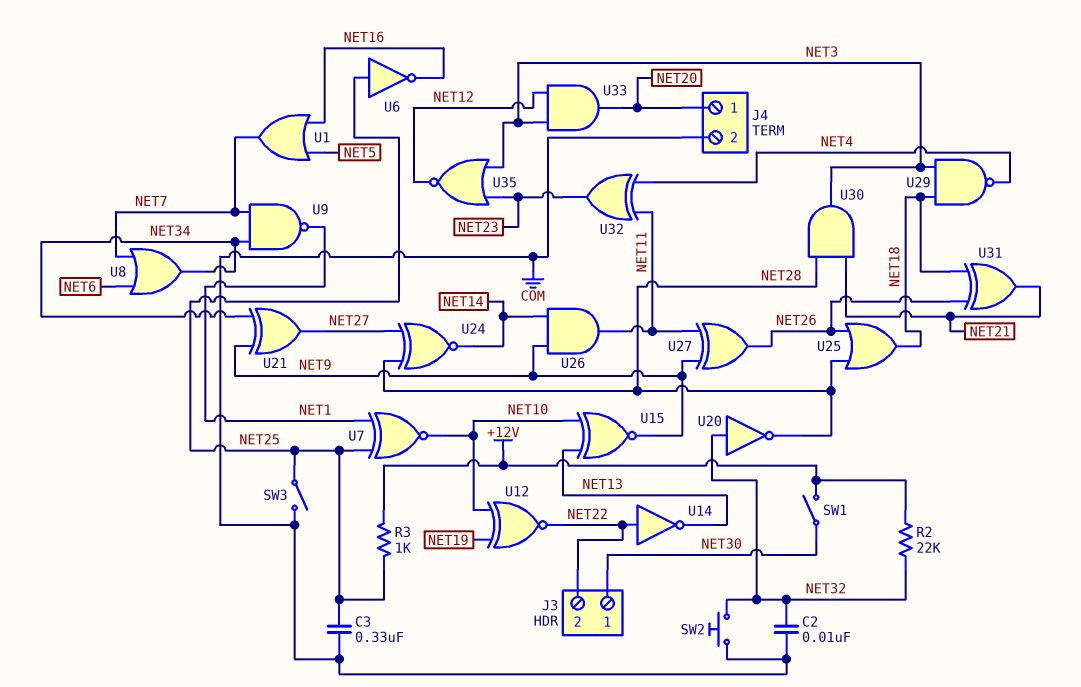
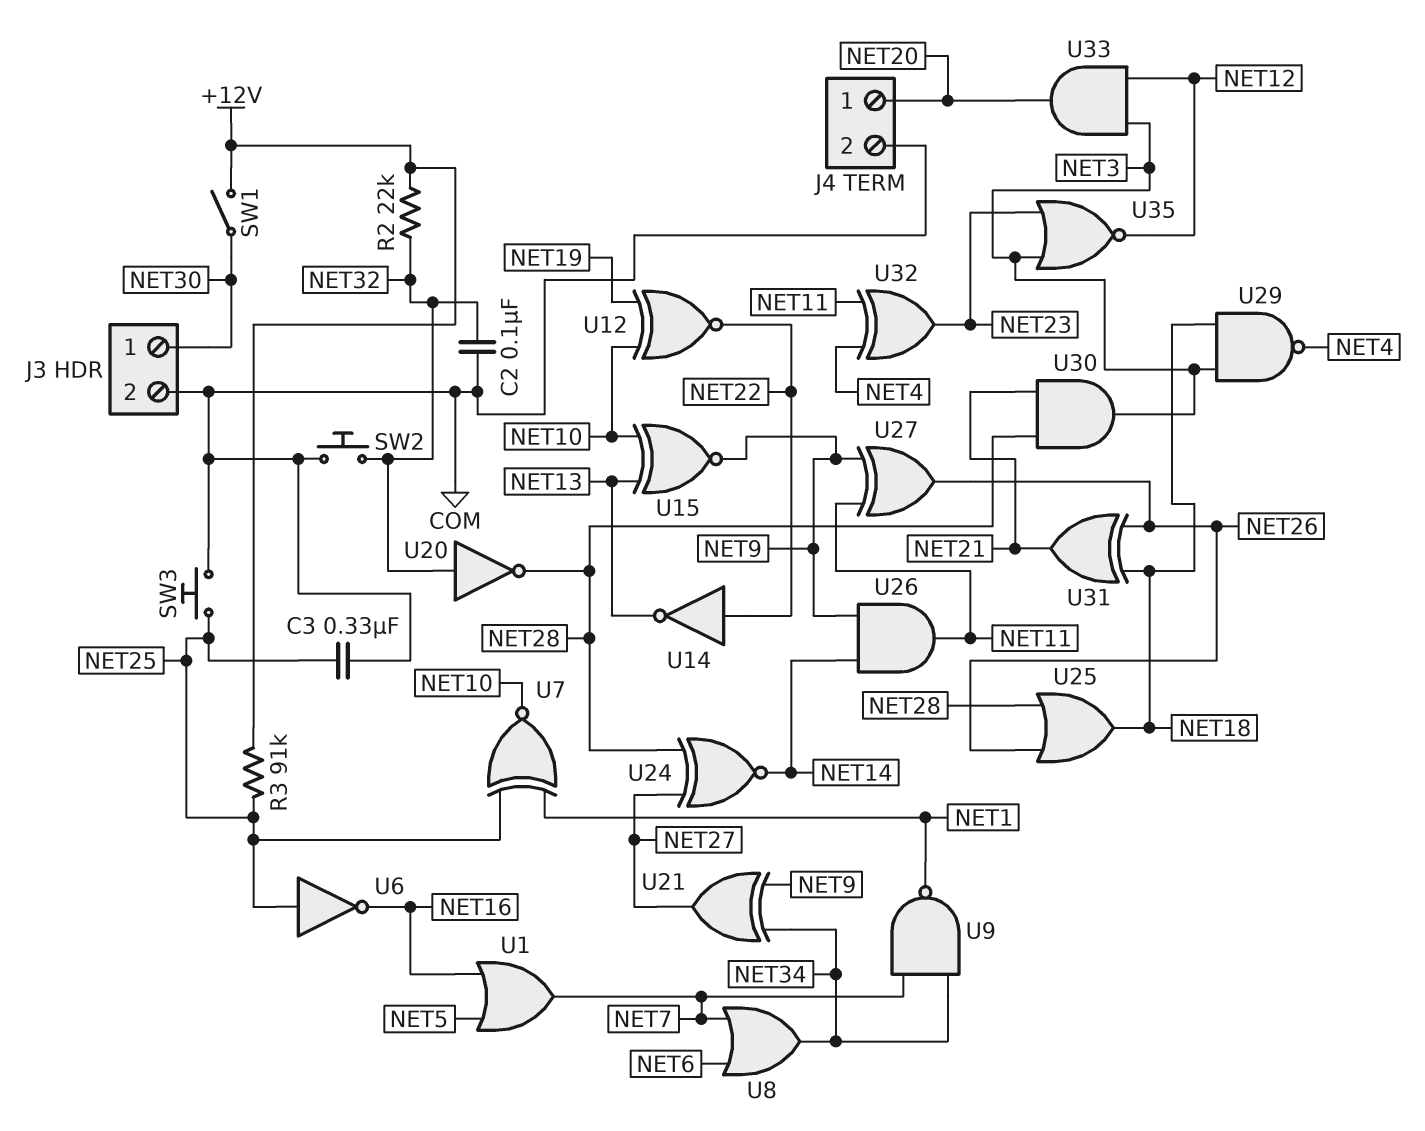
C2: 10nF (COM, NET32) -> 100nF (COM, NET32)
J3 pin 2: NET22 -> COM
R3: 1k (+12V, NET25) -> 91k (+12V, NET25)
SW3: switch (COM, NET25) -> button (COM, NET25)

